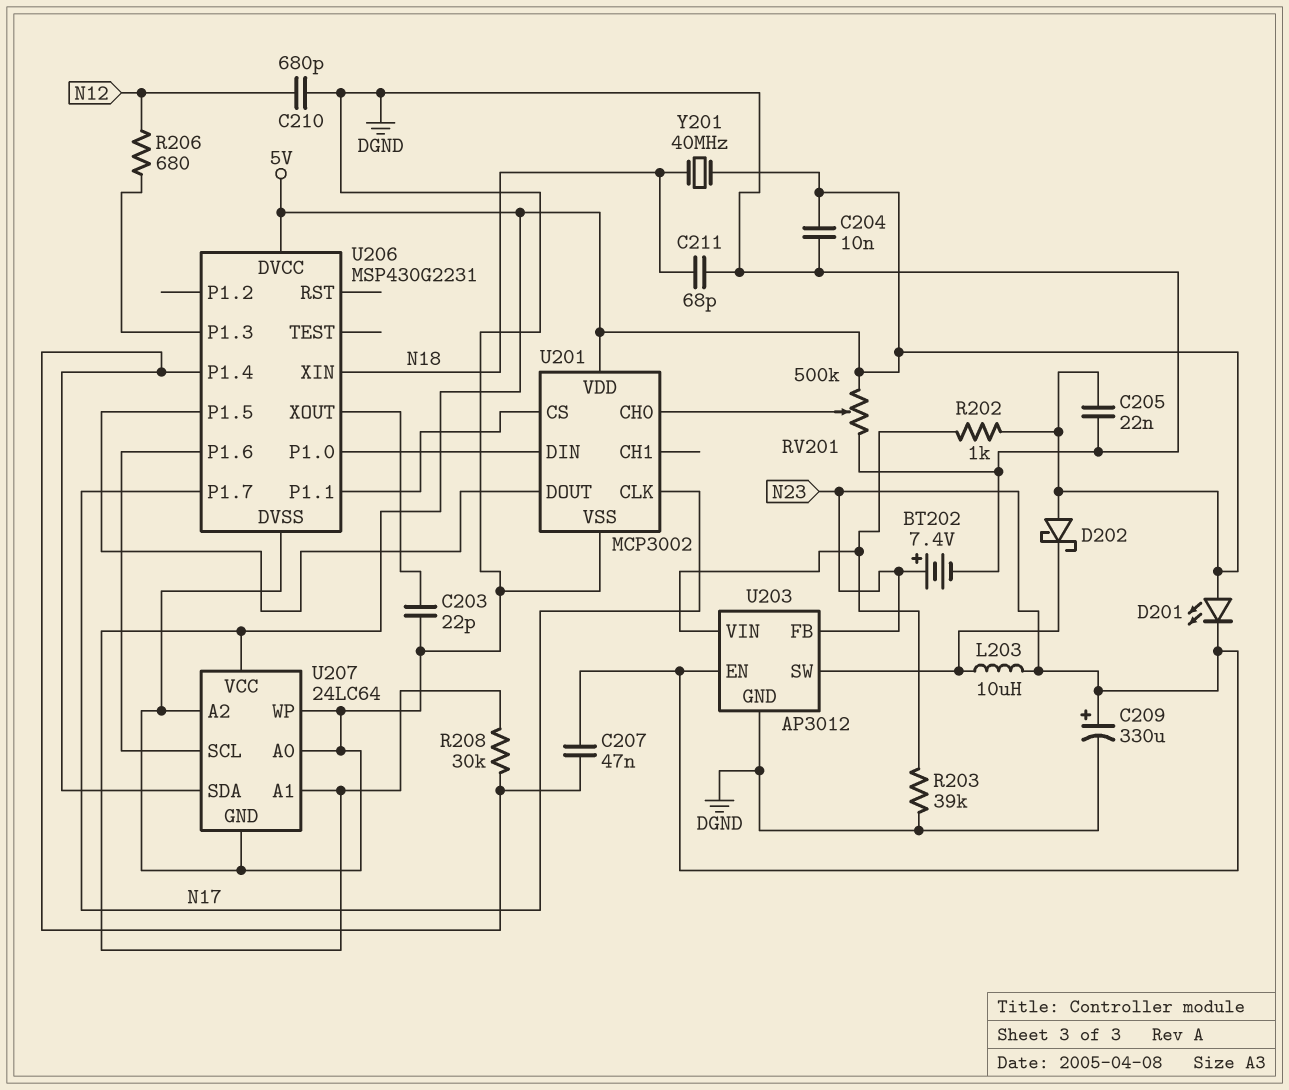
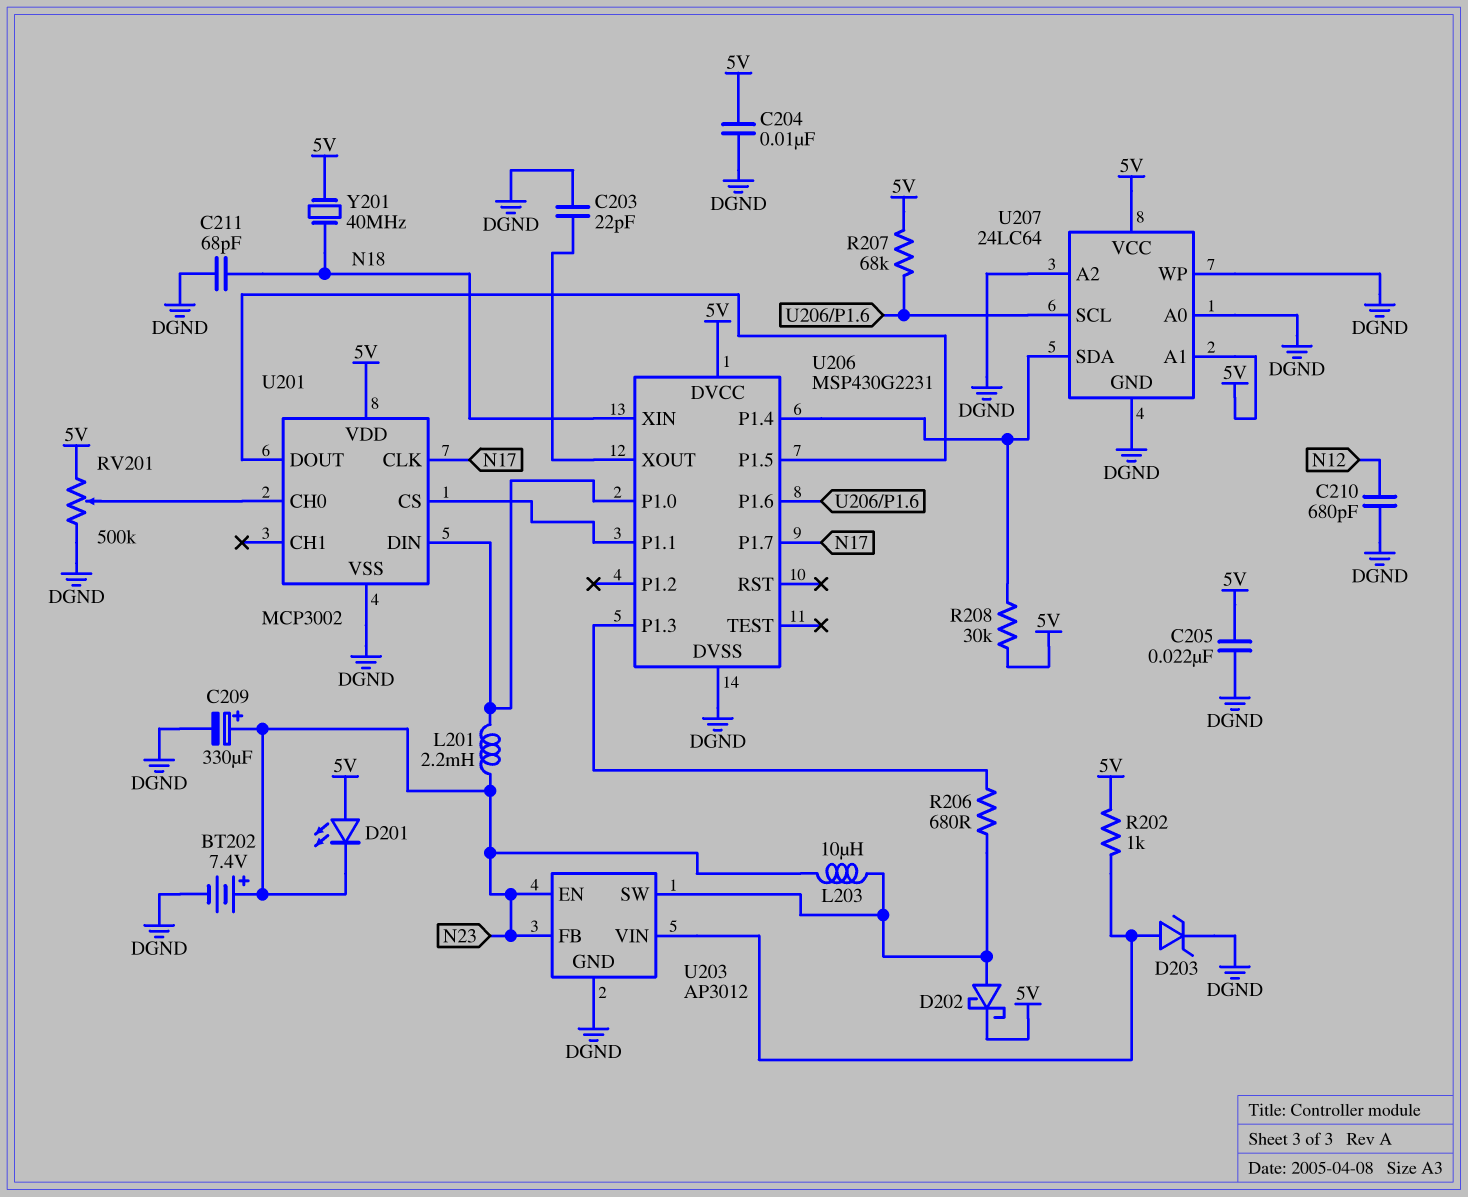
C207: 47nF (N23, U206/P1.4) -> none
D202: schottky (A 5V, K U203/SW) -> schottky (A U203/SW, K 5V)
D203: none -> zener (A U203/VIN, K DGND)
L201: none -> 2.2mH (N23, U201/DIN)
R203: 39k (DGND, U203/VIN) -> none
R206: 680 (N12, U206/P1.3) -> 680 (U203/SW, U206/P1.3)
R207: none -> 68k (5V, U206/P1.6)

